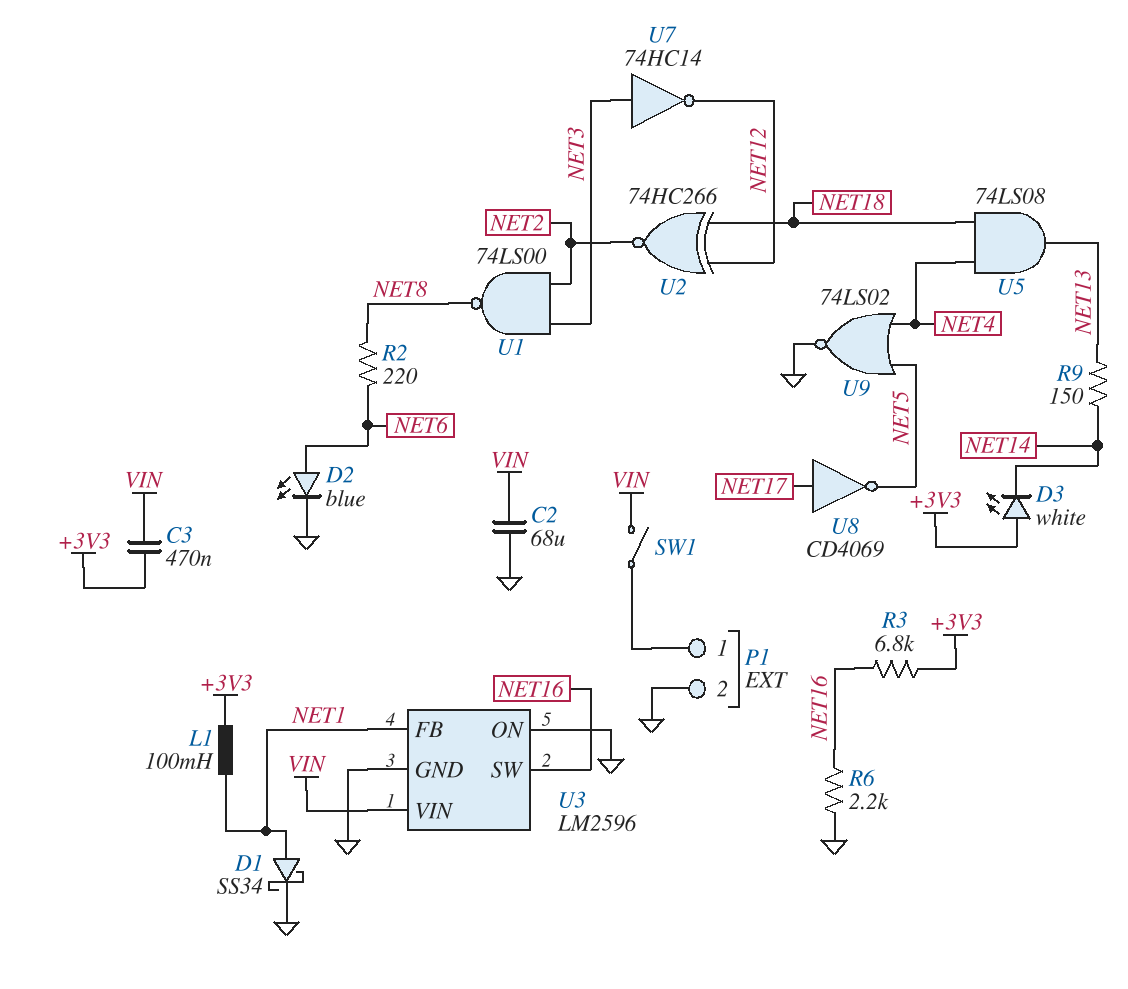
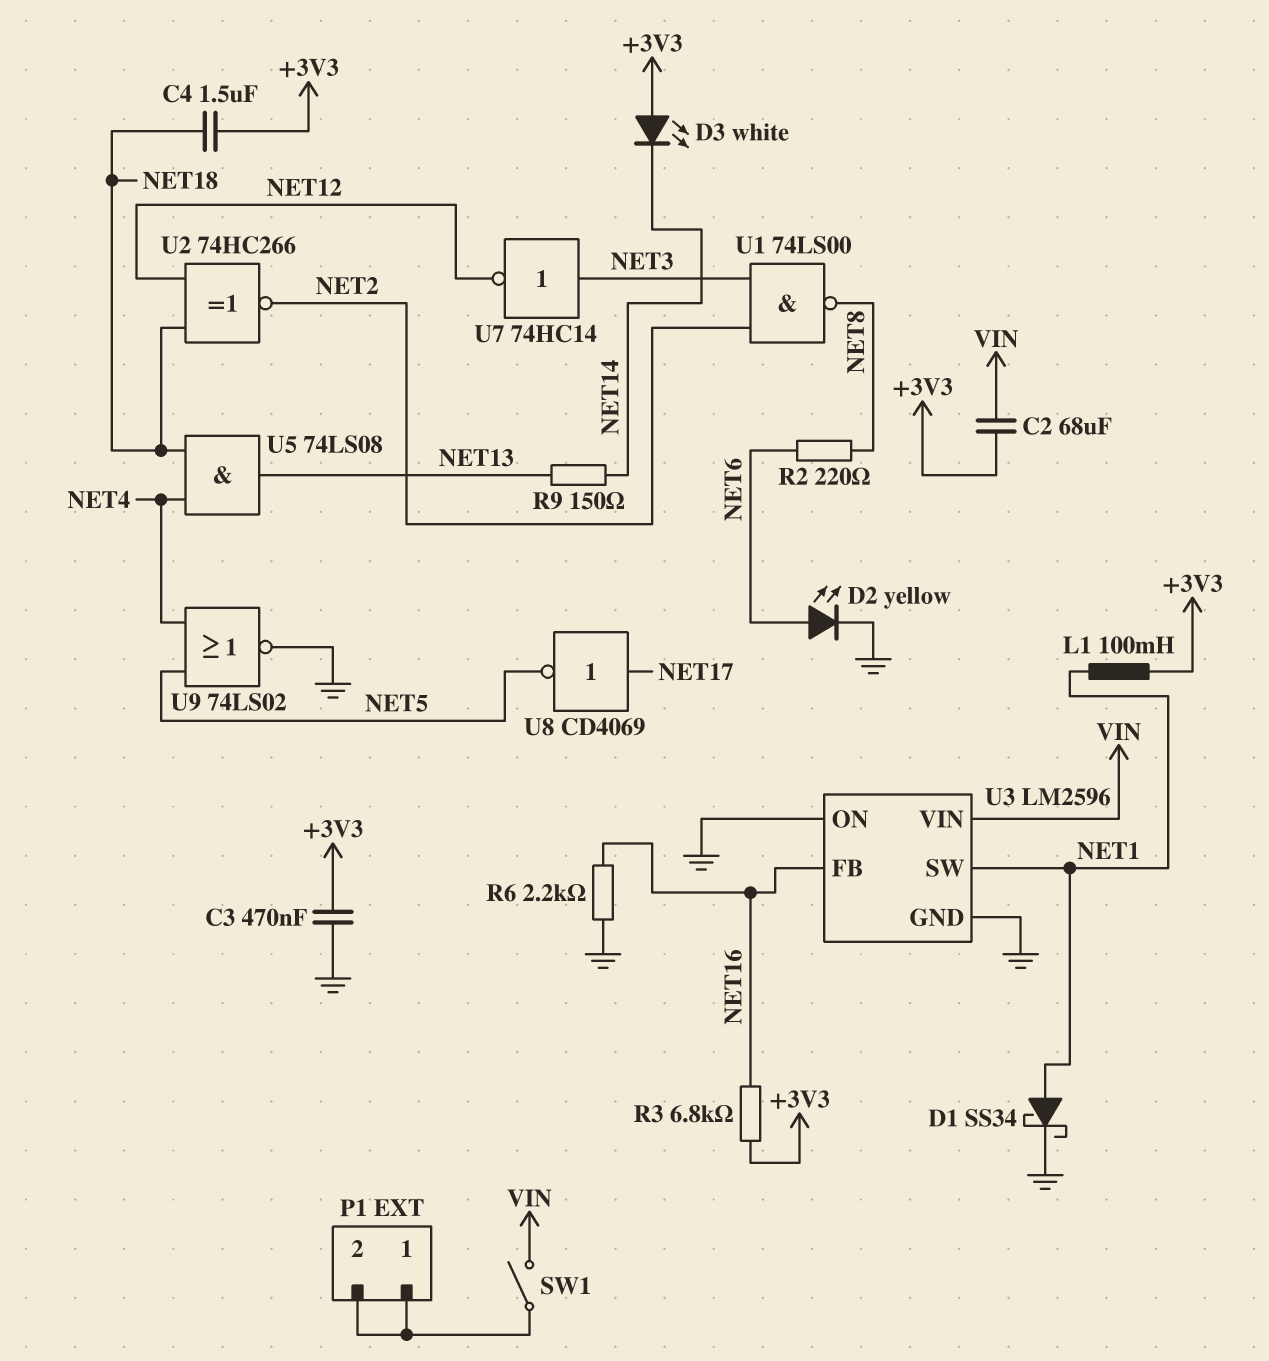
C2: 68uF (GND, VIN) -> 68uF (+3V3, VIN)
C3: 470nF (+3V3, VIN) -> 470nF (+3V3, GND)
C4: none -> 1.5uF (+3V3, NET18)
D2: LED blue (A NET6, K GND) -> LED yellow (A NET6, K GND)
P1 pin 2: GND -> P1/1
U3 pin FB: NET1 -> NET16
U3 pin SW: NET16 -> NET1

